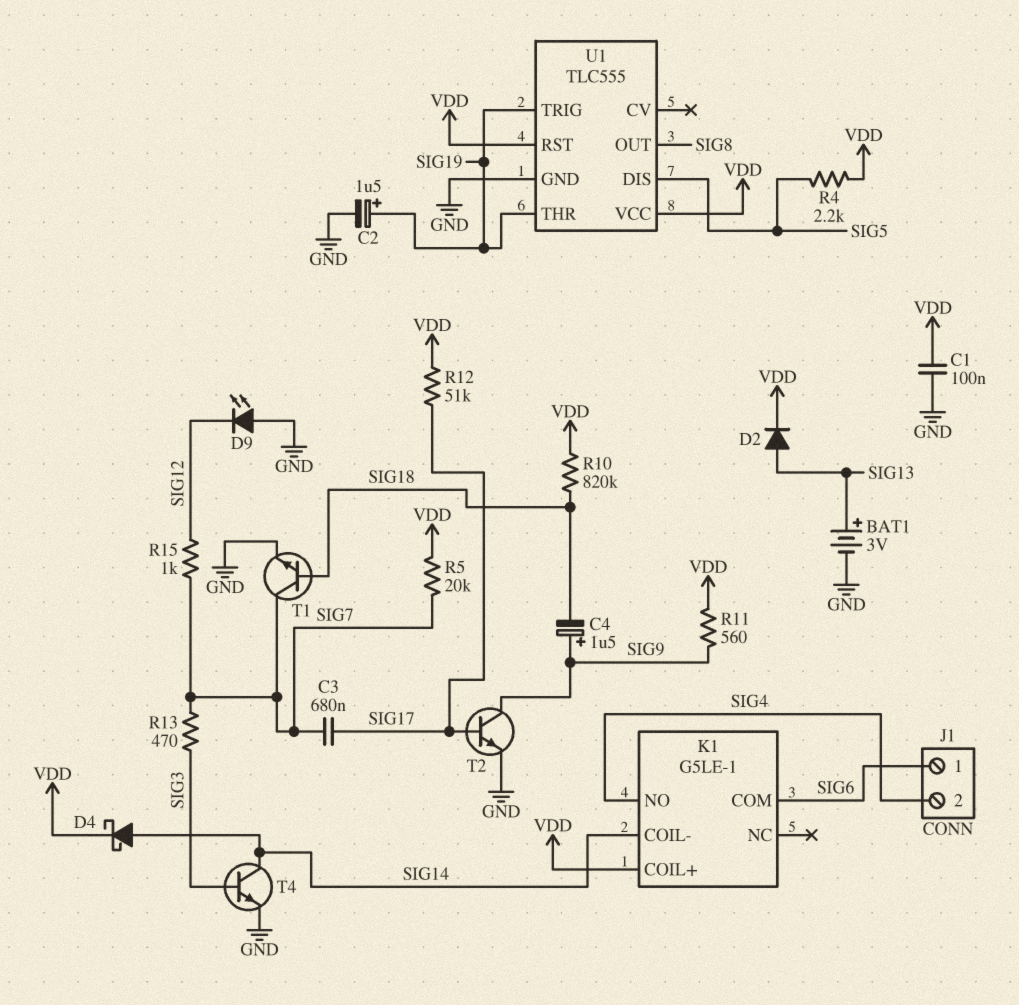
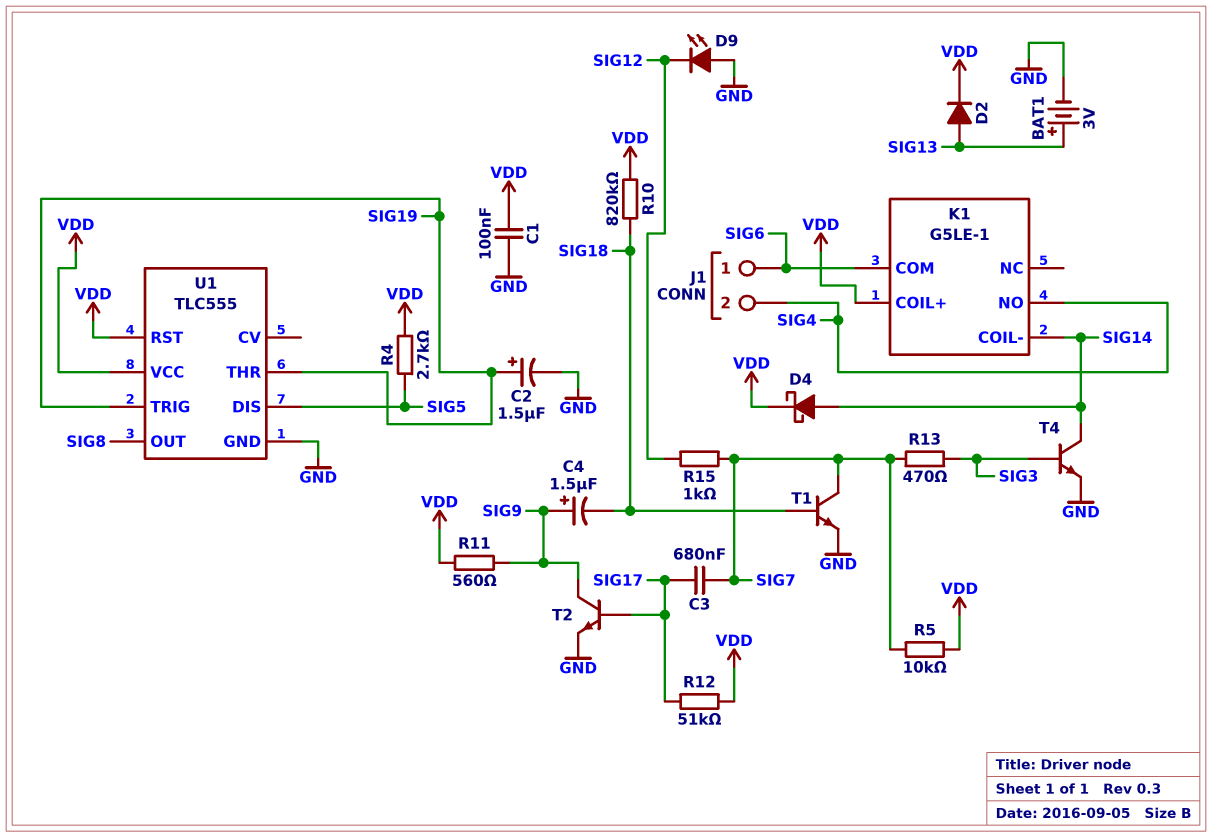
R4: 2.2k (SIG5, VDD) -> 2.7k (SIG5, VDD)
R5: 20k (SIG7, VDD) -> 10k (SIG7, VDD)

